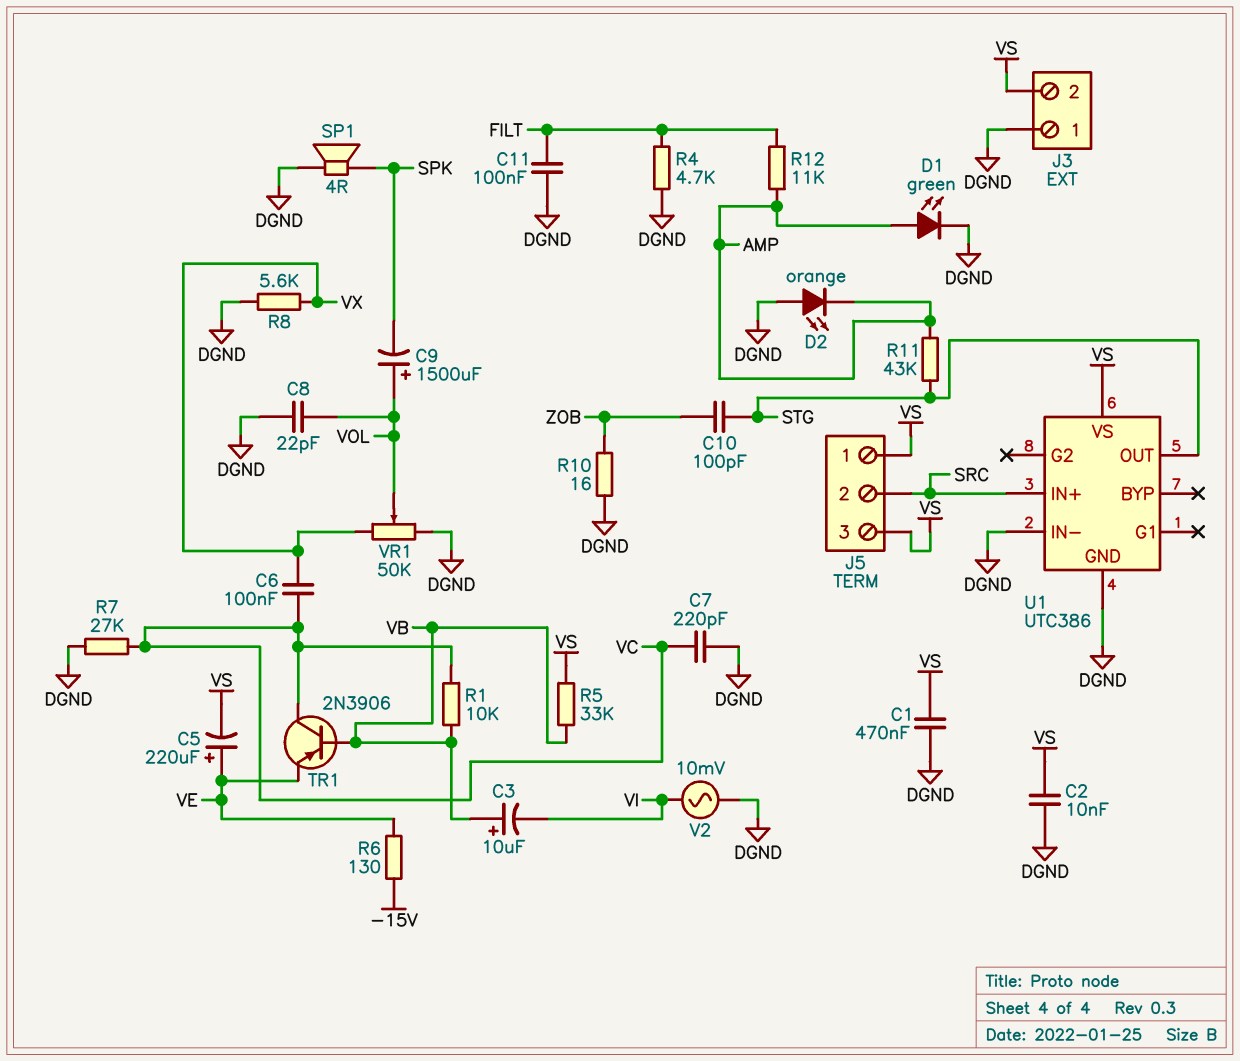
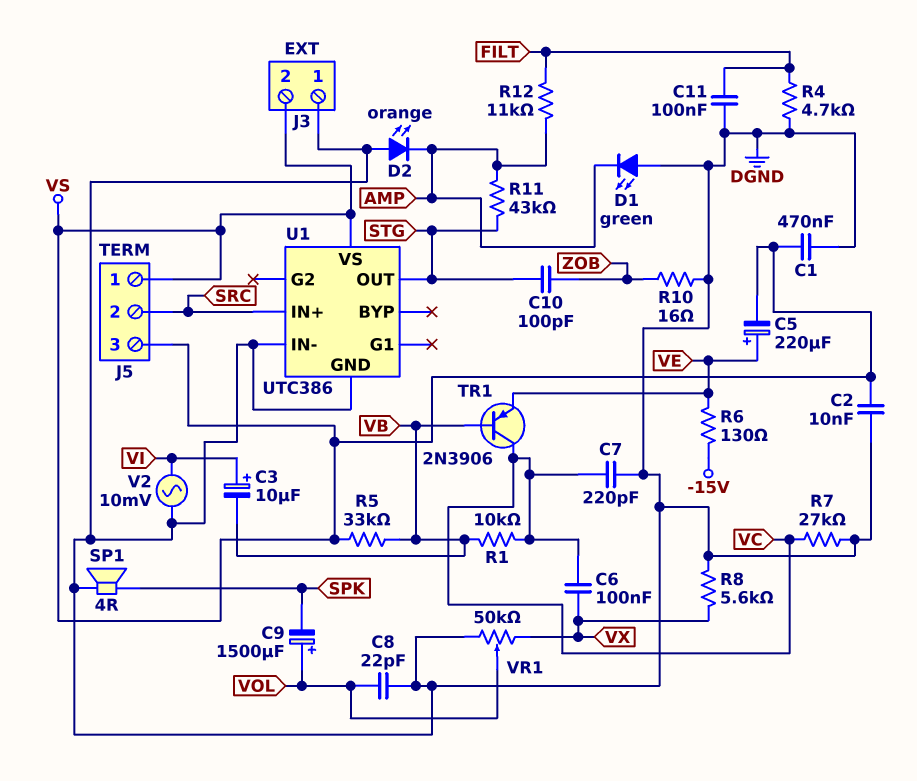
C3: 10uF (plus VB, minus VI) -> 10uF (plus VI, minus VB)
D1: LED green (A AMP, K DGND) -> LED green (A DGND, K AMP)

